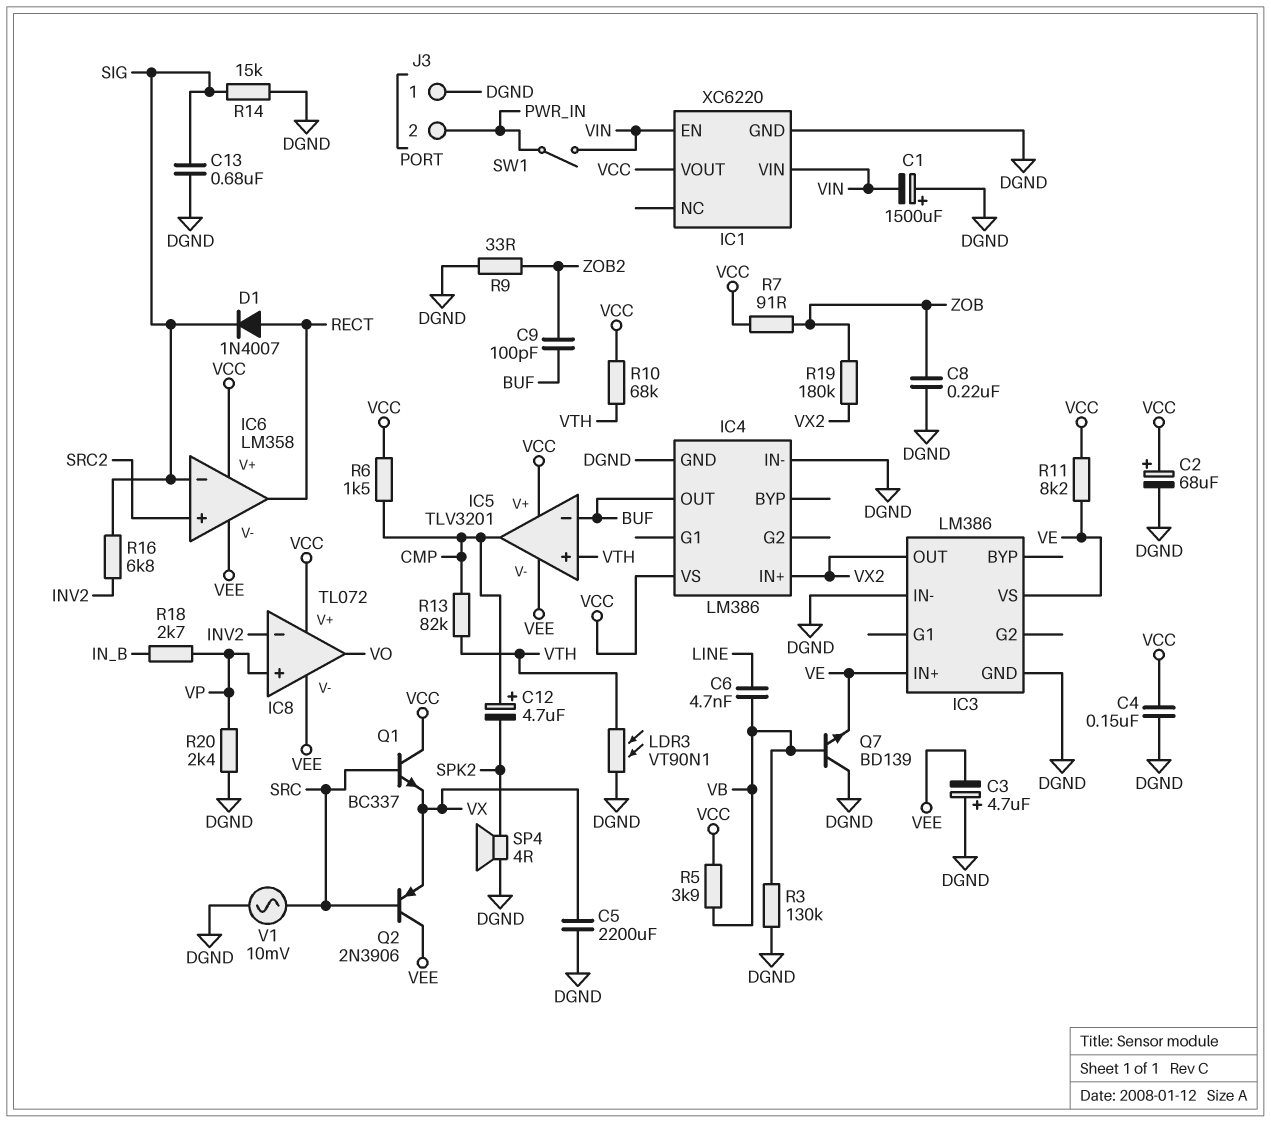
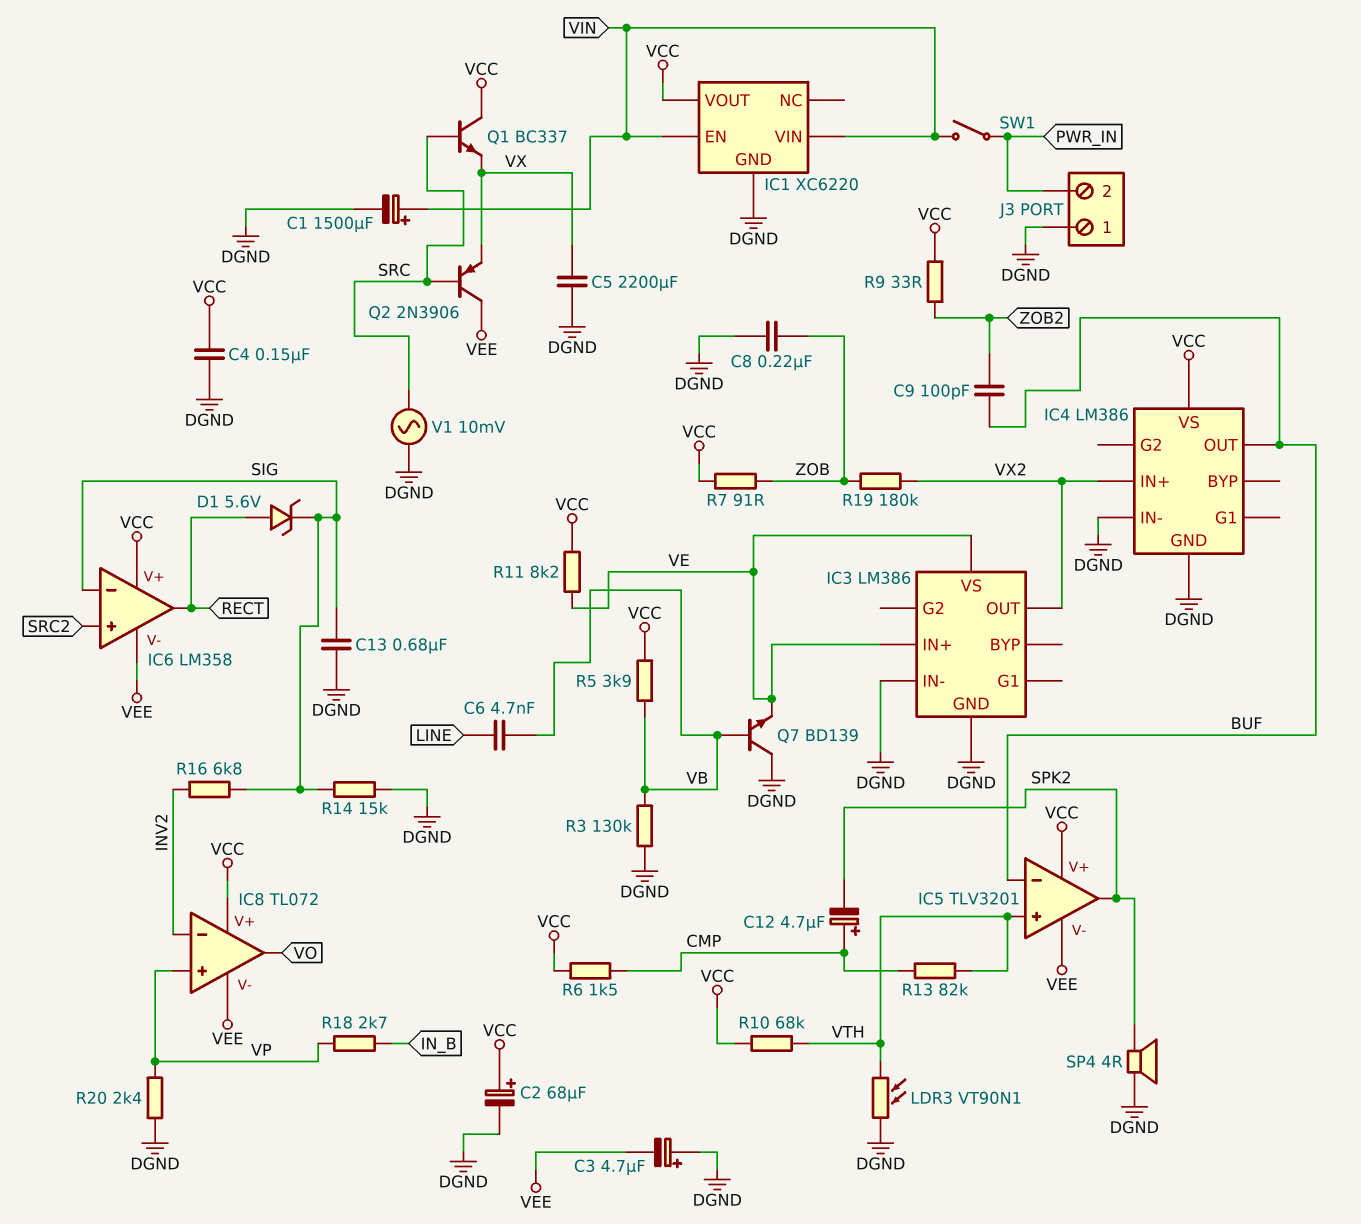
C1: 1500uF (plus DGND, minus VIN) -> 1500uF (plus VIN, minus DGND)
D1: diode 1N4007 (A RECT, K SIG) -> zener 5.6V (A RECT, K SIG)
IC5 pin out: CMP -> SPK2
R9: 33 (DGND, ZOB2) -> 33 (VCC, ZOB2)

